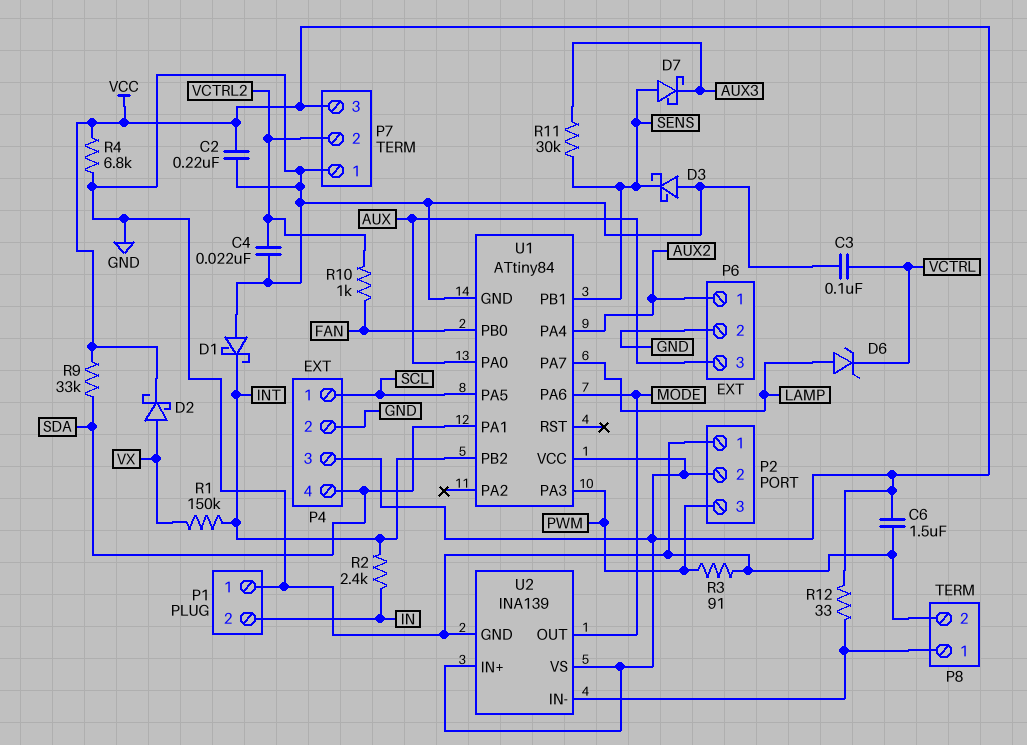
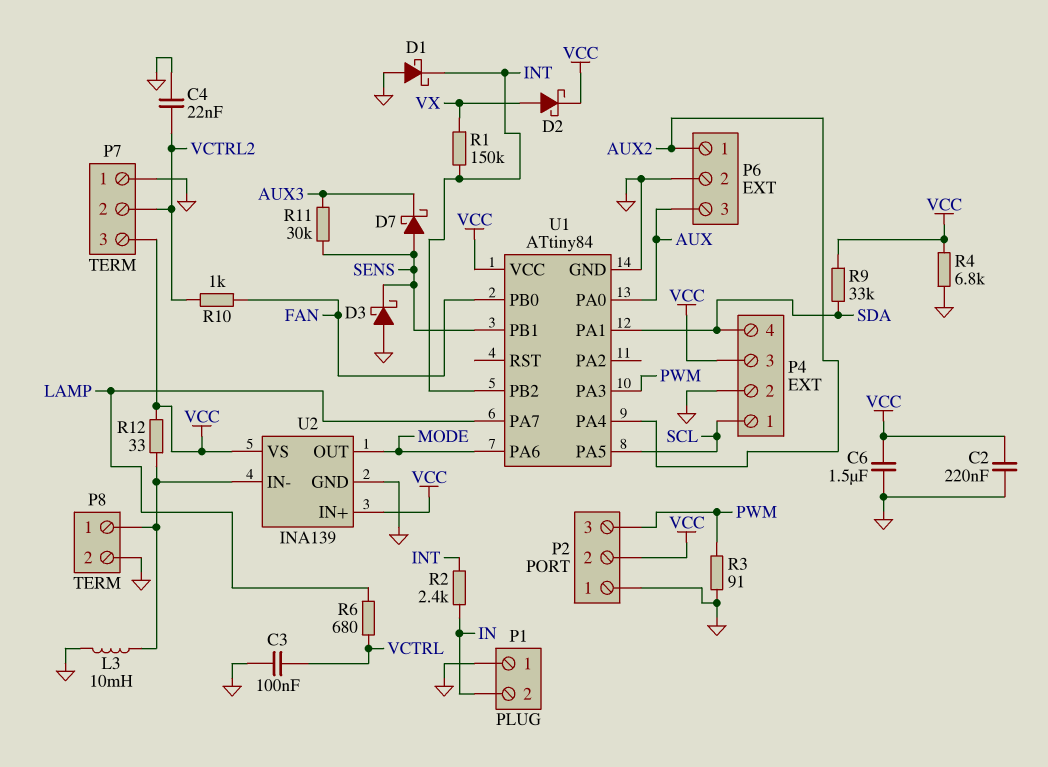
D6: zener (A LAMP, K VCTRL) -> none
L3: none -> 10mH (GND, P8/1)
R6: none -> 680 (LAMP, VCTRL)

